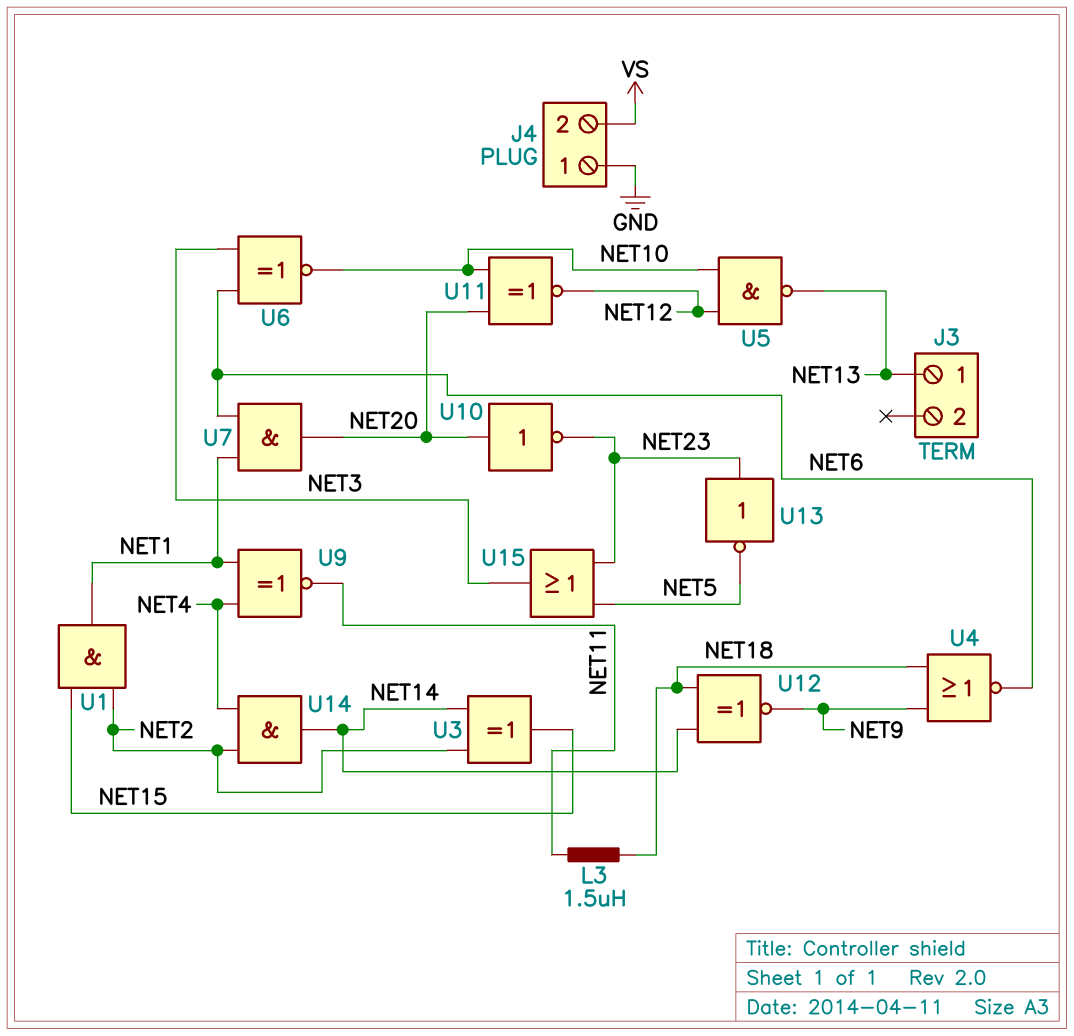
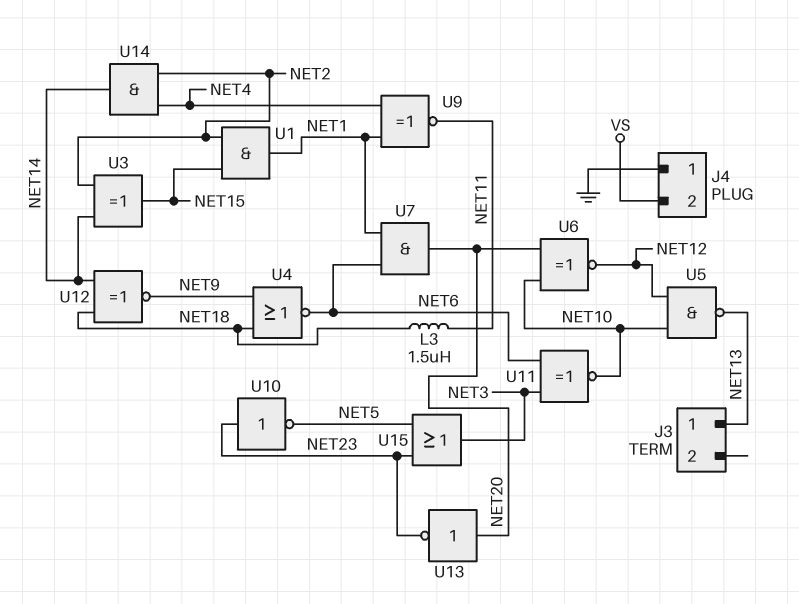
U6: XNOR (in NET3, in NET6, out NET10) -> XNOR (in NET10, in NET20, out NET12)
U10: NOT (in NET20, out NET23) -> NOT (in NET23, out NET5)
U11: XNOR (in NET10, in NET20, out NET12) -> XNOR (in NET3, in NET6, out NET10)
U13: NOT (in NET23, out NET5) -> NOT (in NET20, out NET23)

